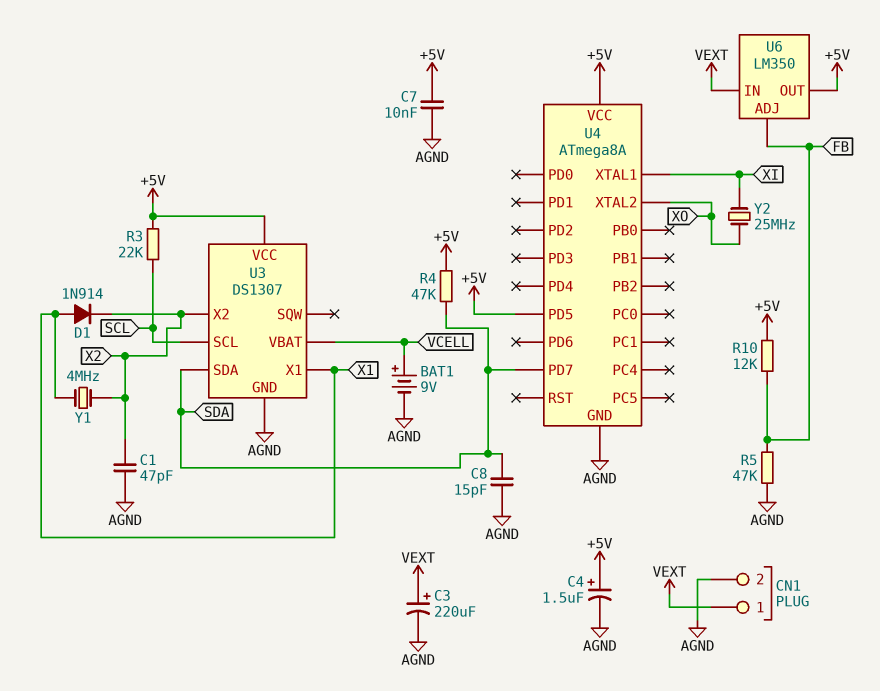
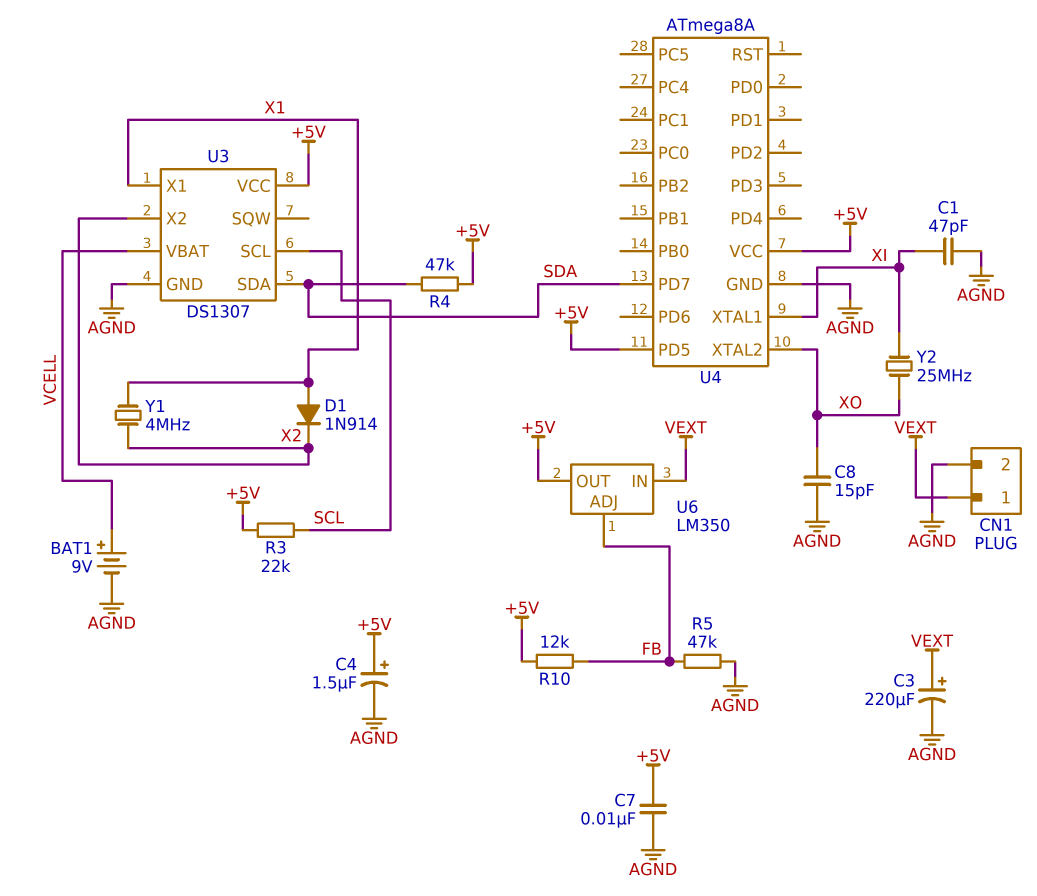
C1: 47pF (AGND, X2) -> 47pF (AGND, XI)
C8: 15pF (AGND, SDA) -> 15pF (AGND, XO)

